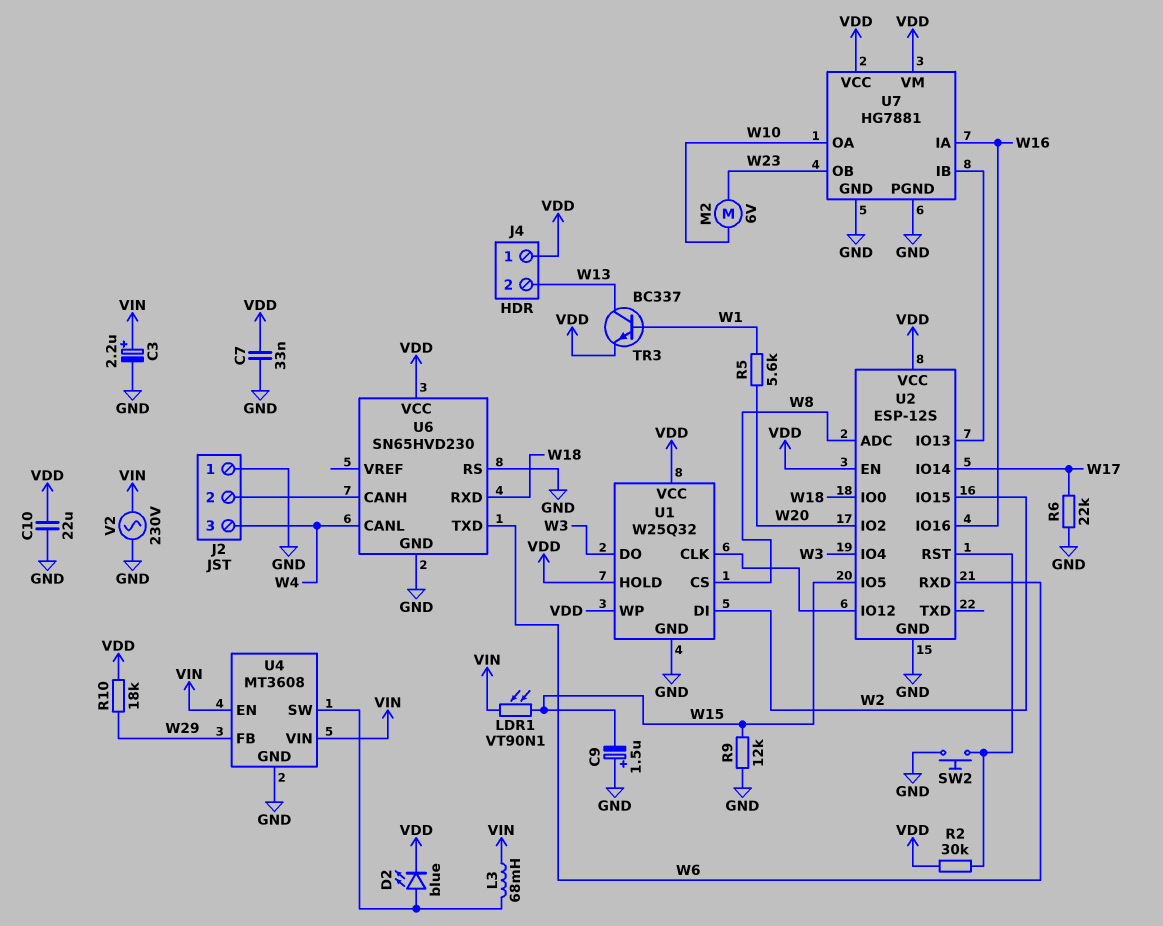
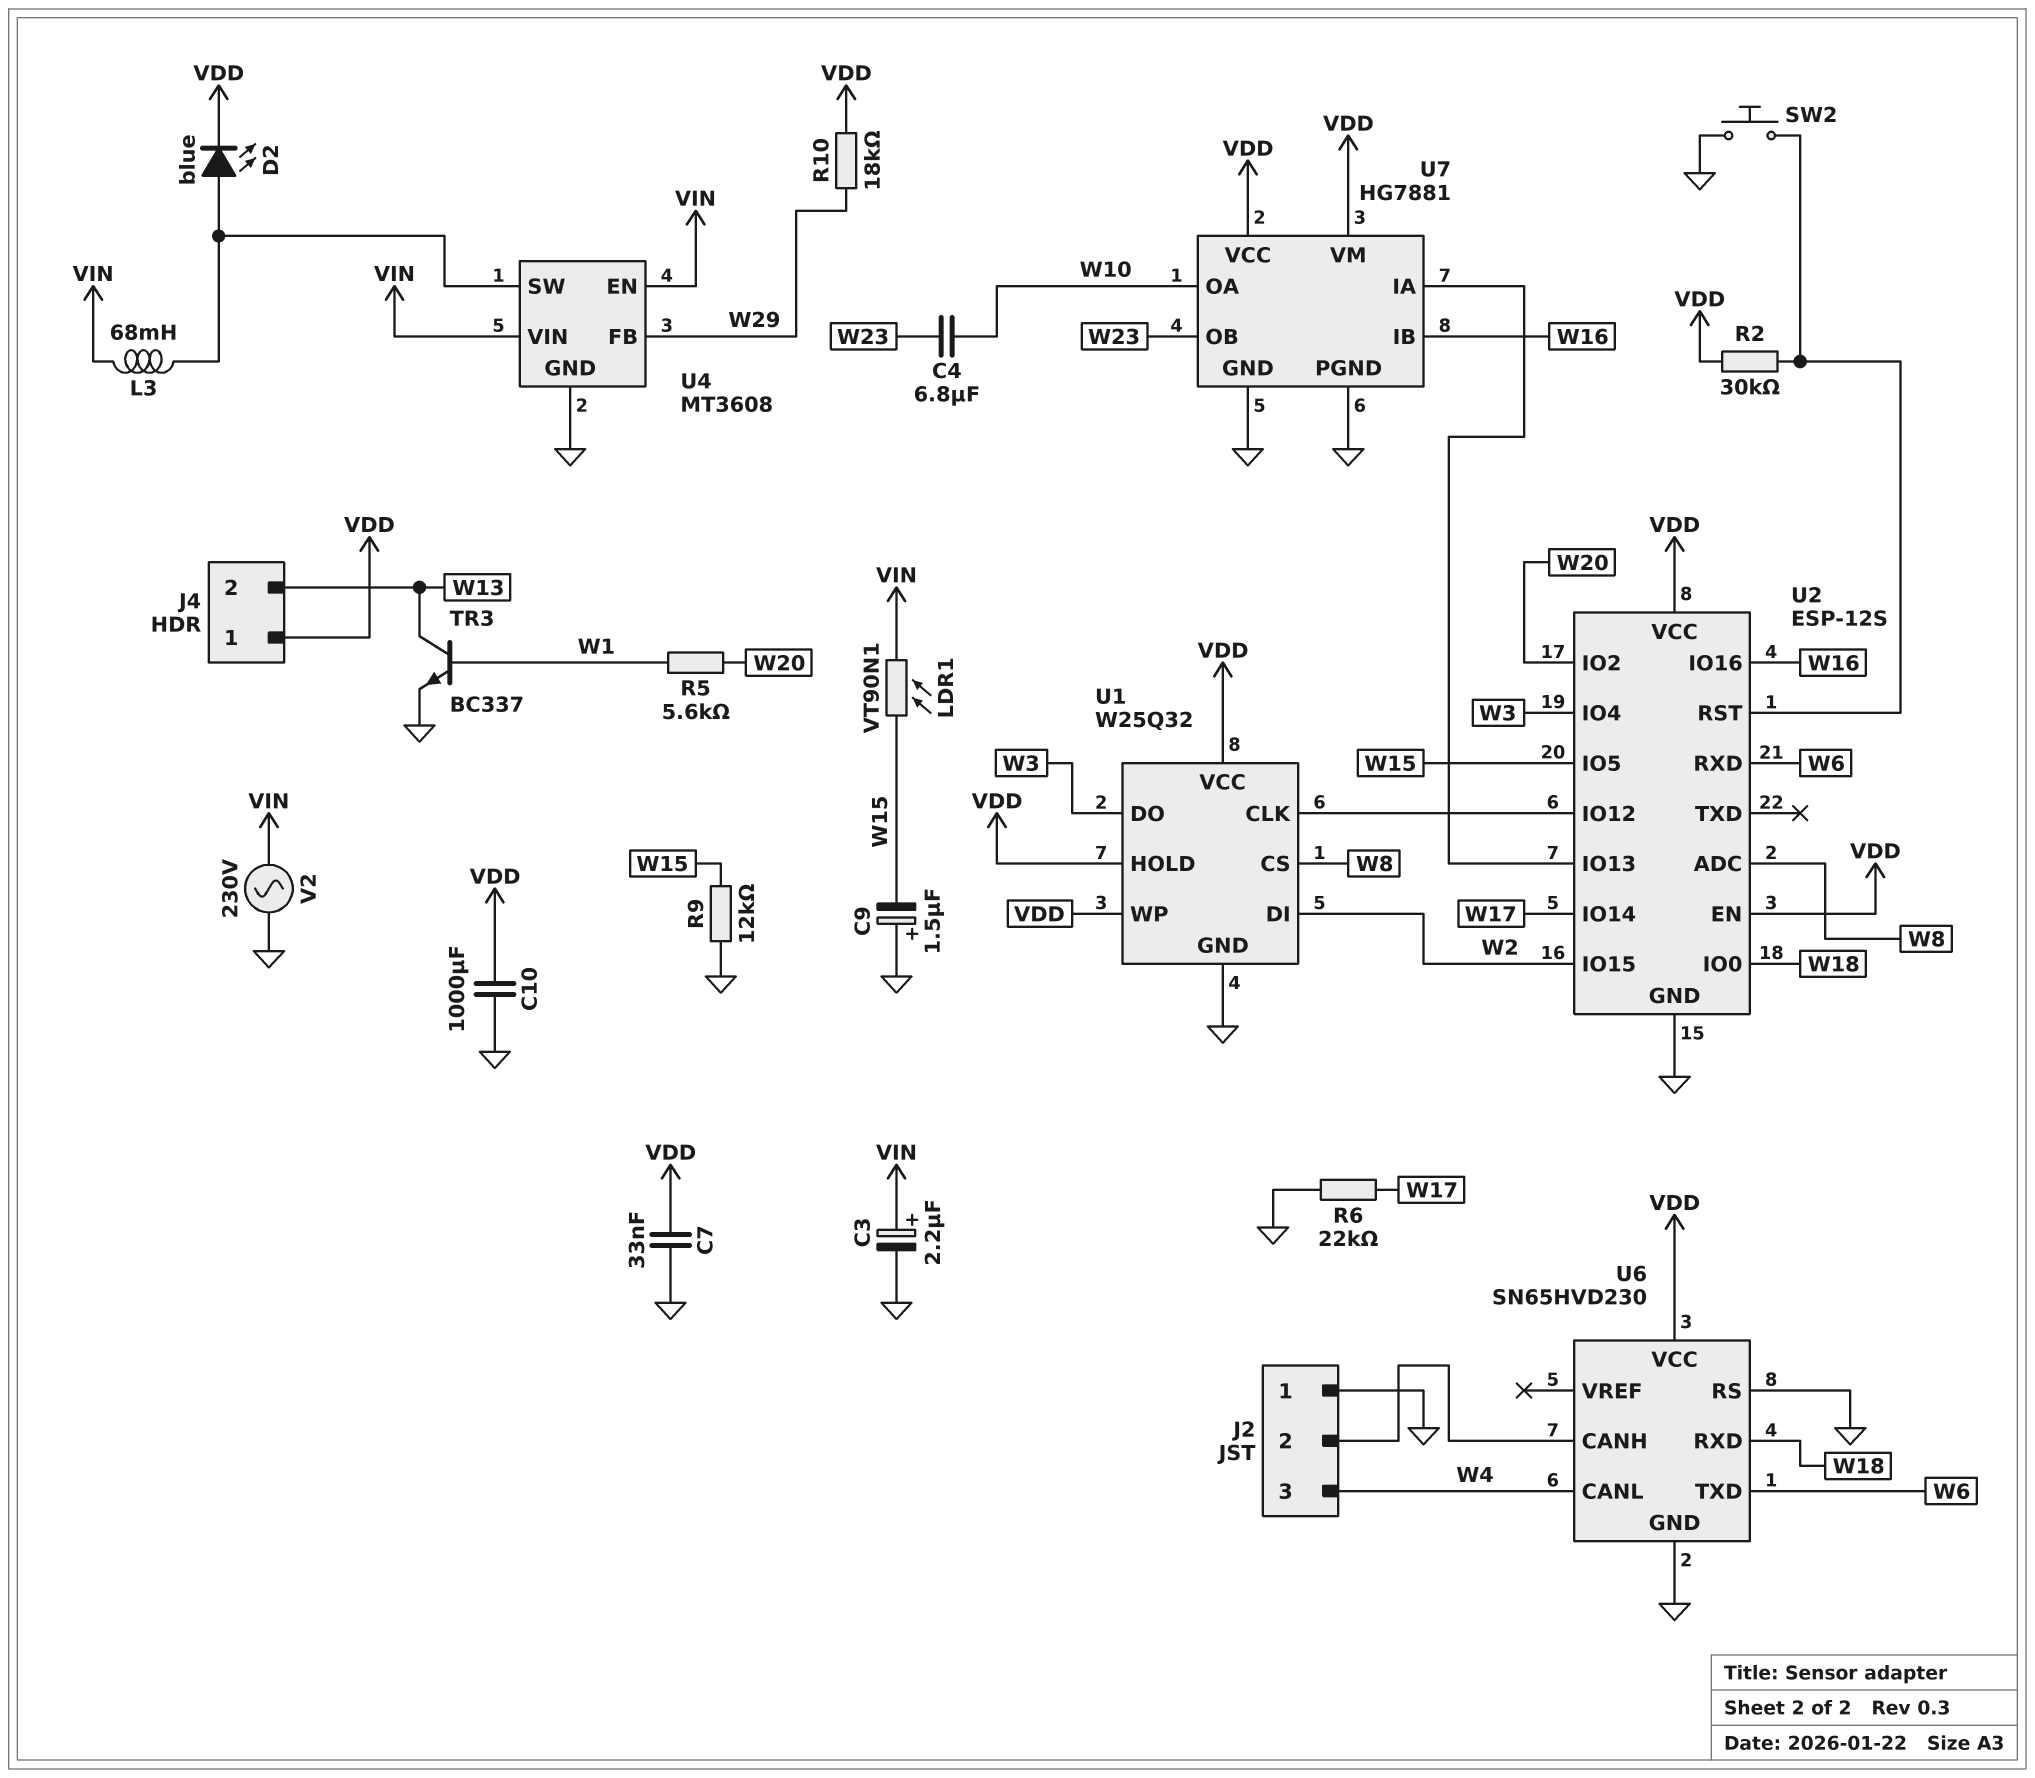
C4: none -> 6.8uF (W10, W23)
C10: 22uF (GND, VDD) -> 1000uF (GND, VDD)
M2: motor 6V (W10, W23) -> none
TR3: NPN BC337 (B W1, C W13, E VDD) -> NPN BC337 (B W1, C W13, E GND)
U7 pin IA: W16 -> U2/IO13
U7 pin IB: U2/IO13 -> W16

